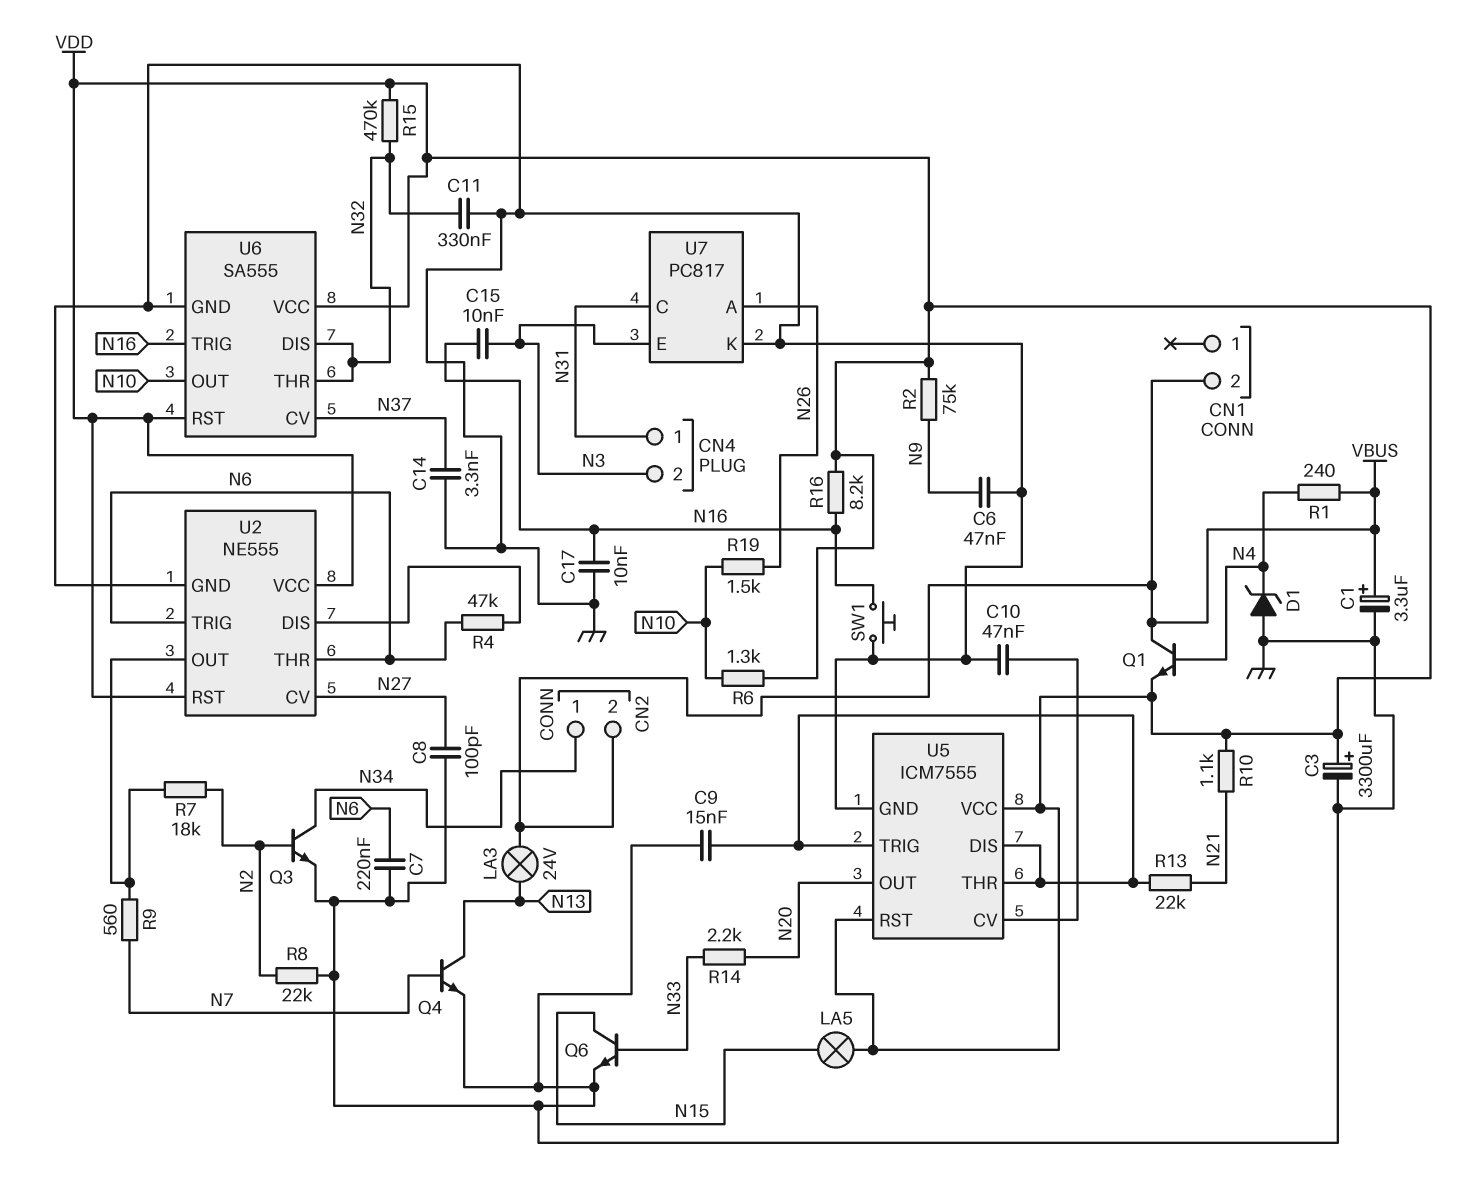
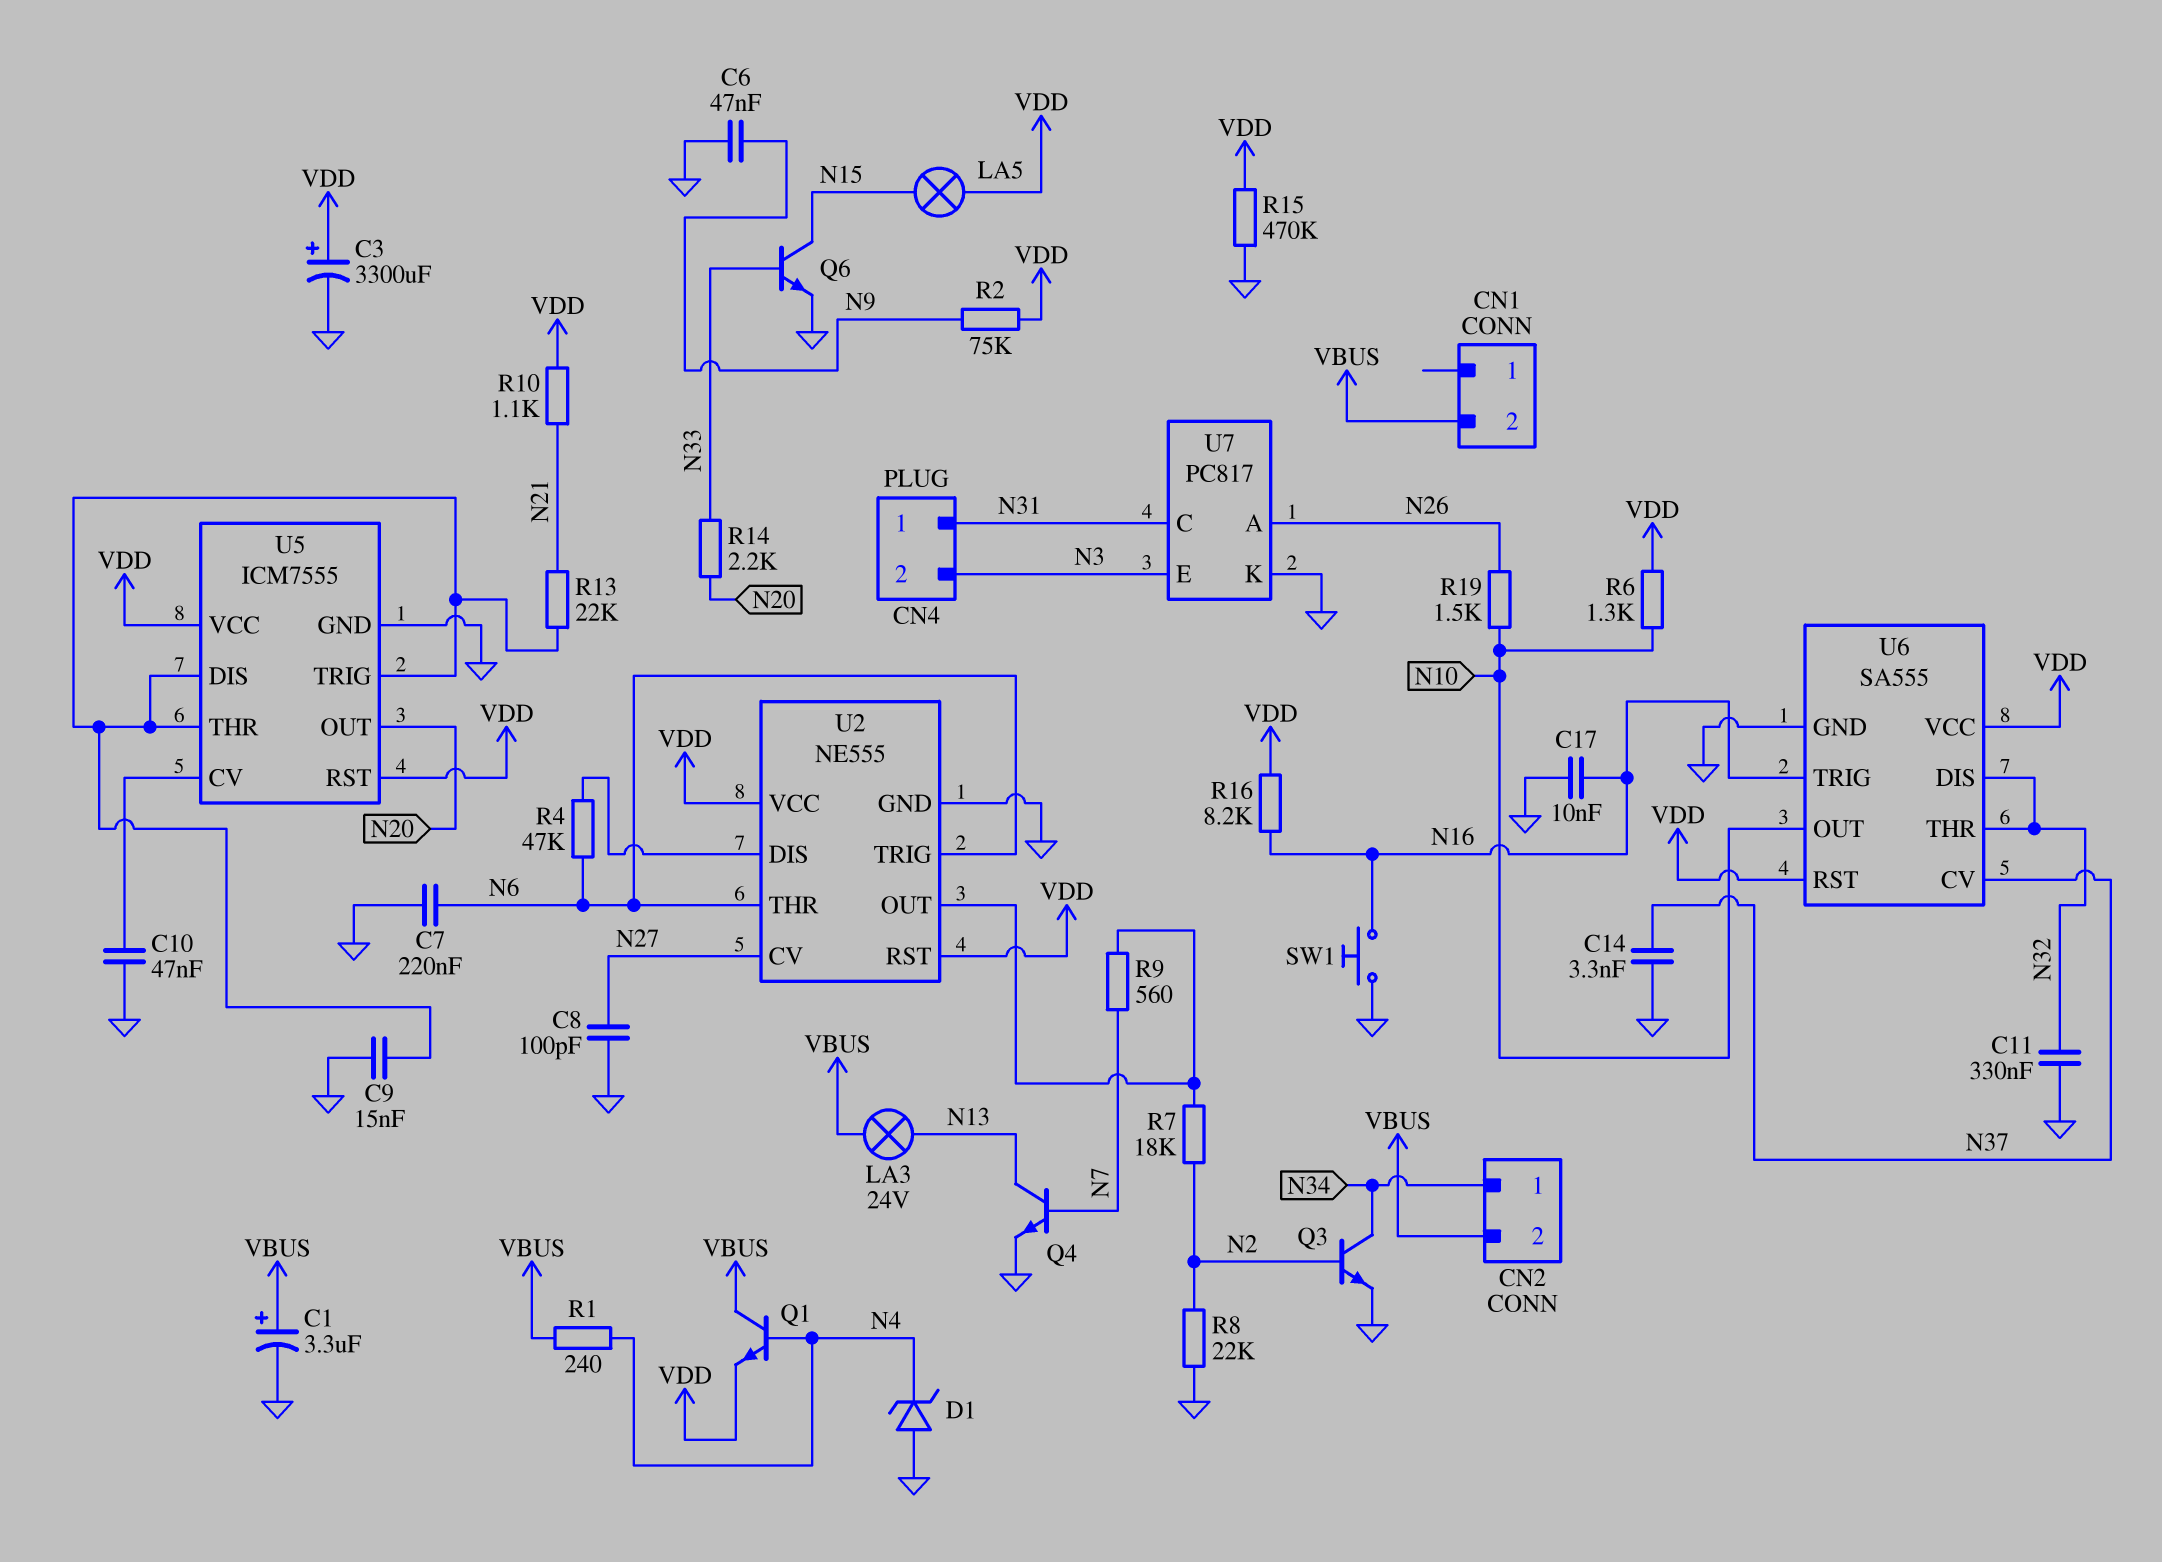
C15: 10nF (N3, N16) -> none
R15: 470k (N32, VDD) -> 470k (GND, VDD)

